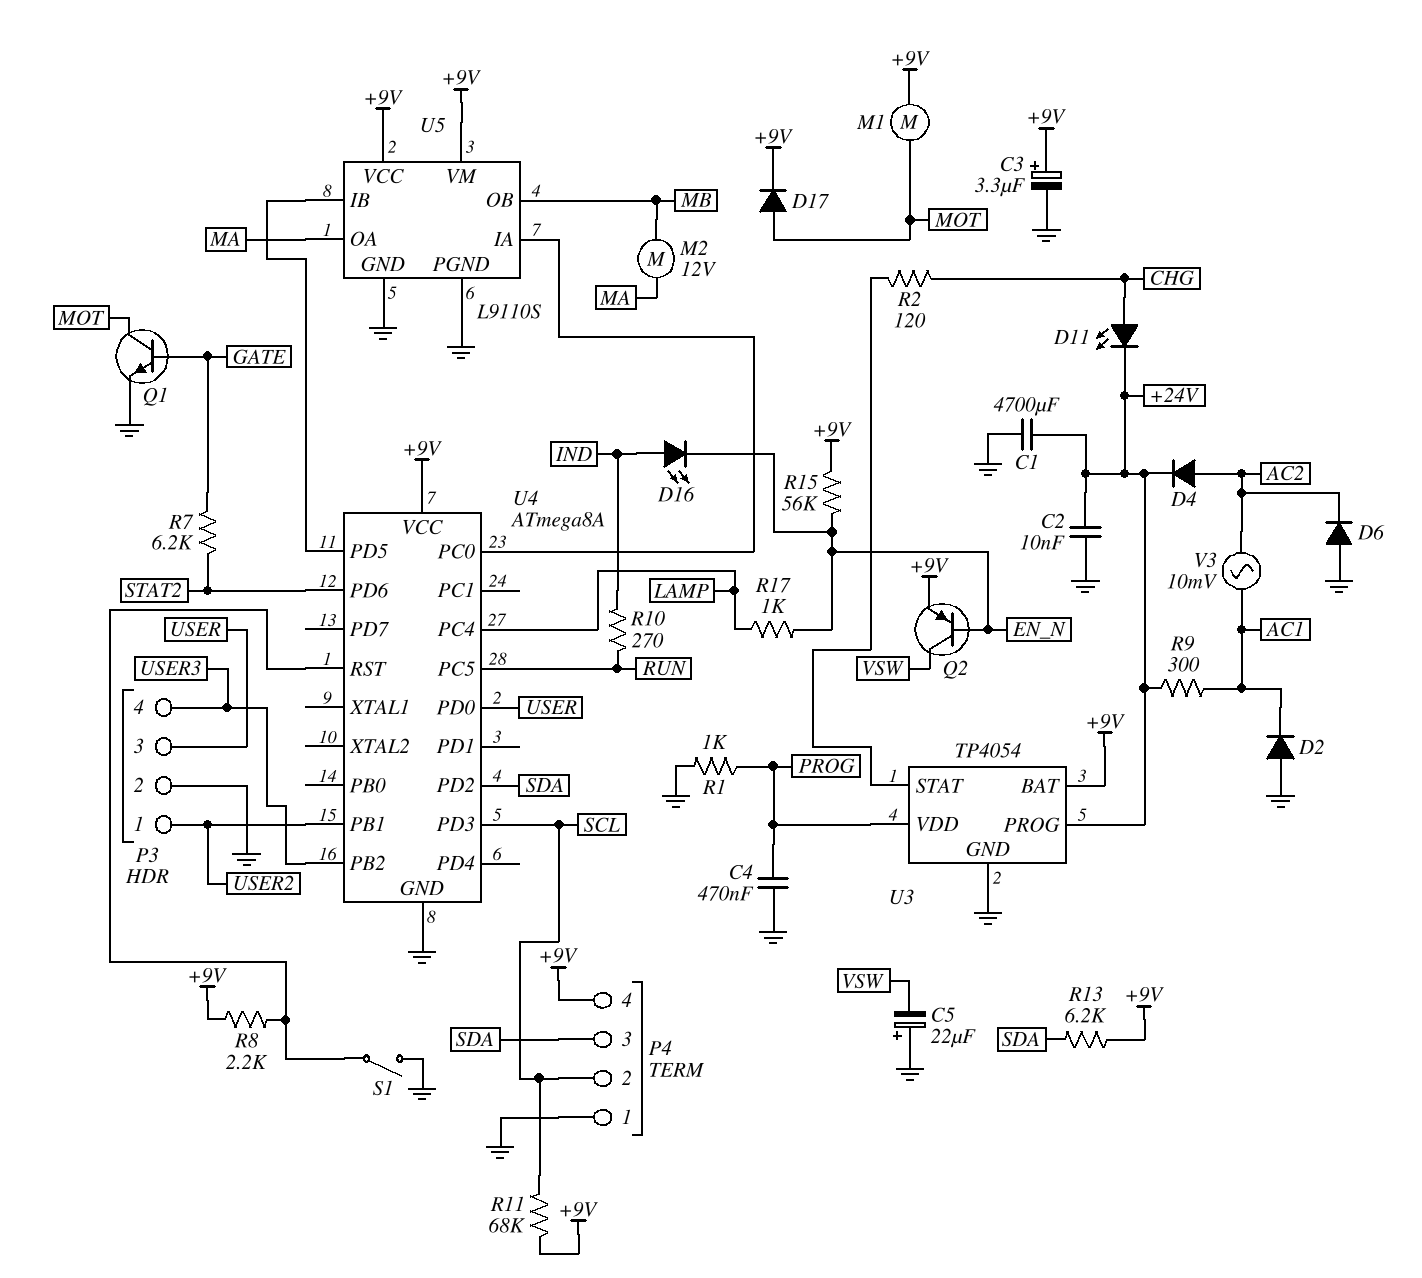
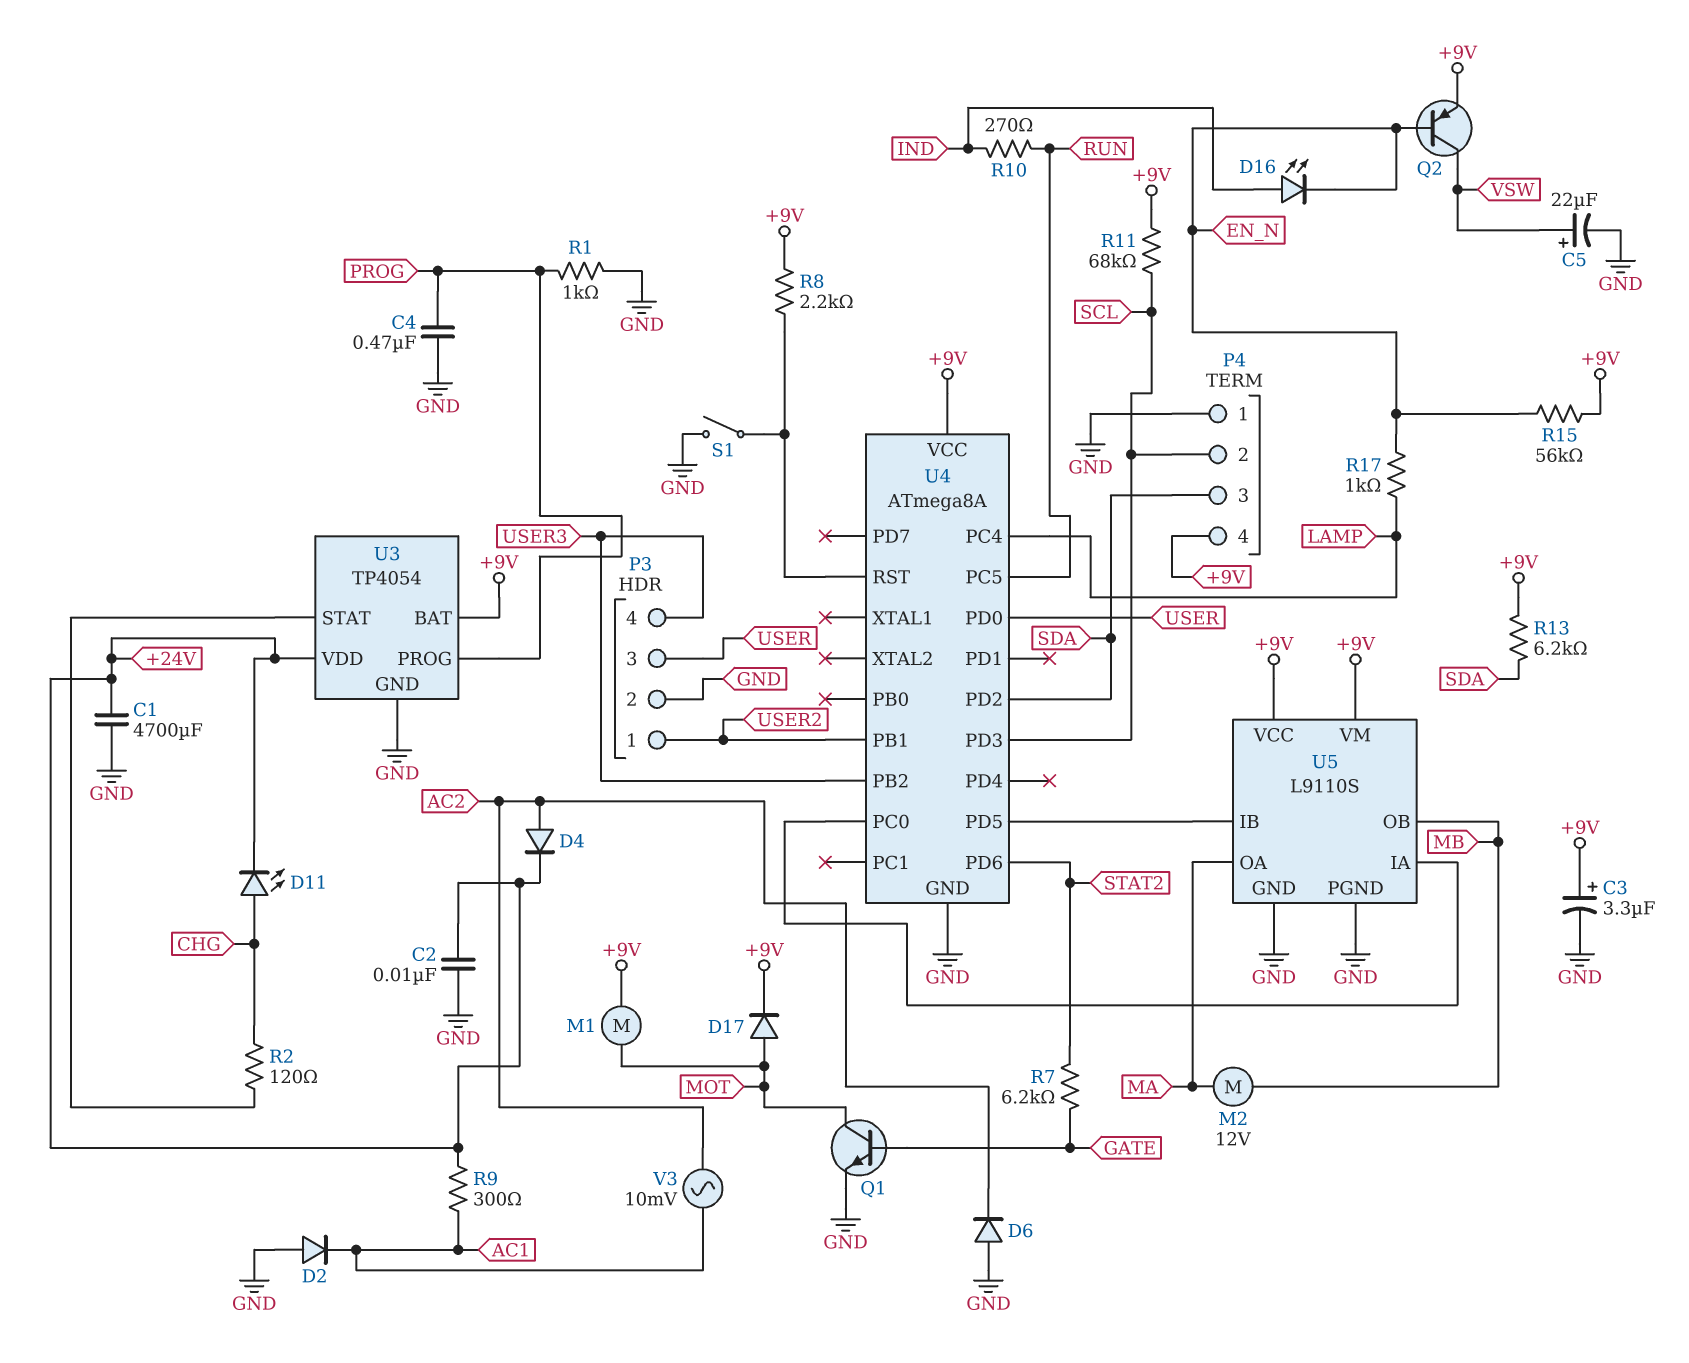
C5: 22uF (plus GND, minus VSW) -> 22uF (plus VSW, minus GND)
U3 pin PROG: +24V -> PROG
U3 pin VDD: PROG -> +24V

